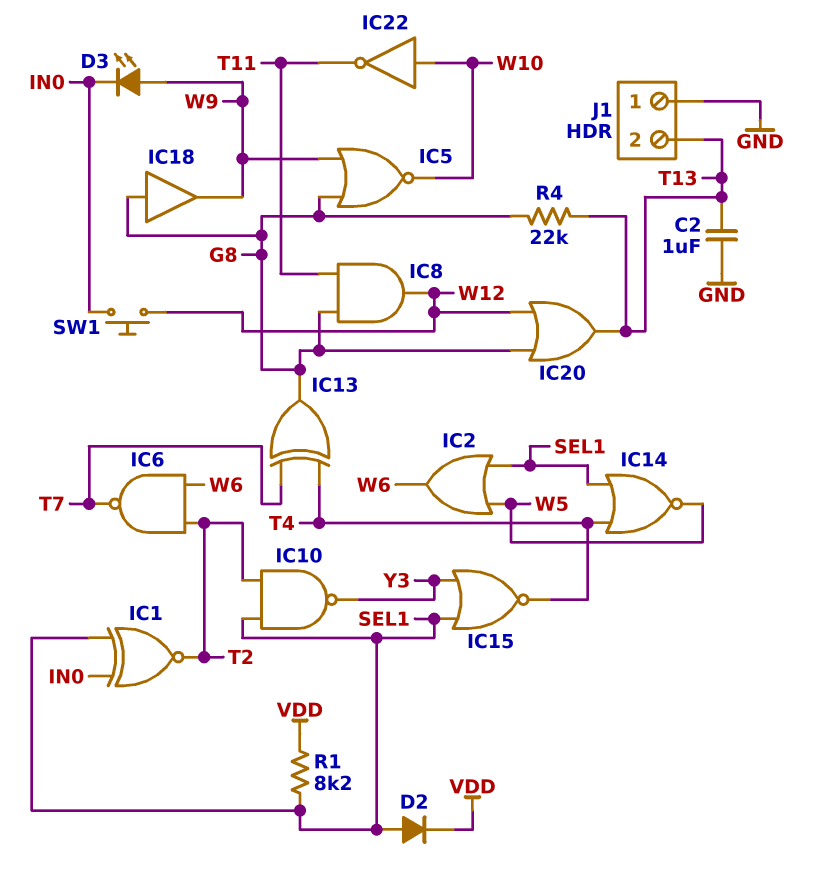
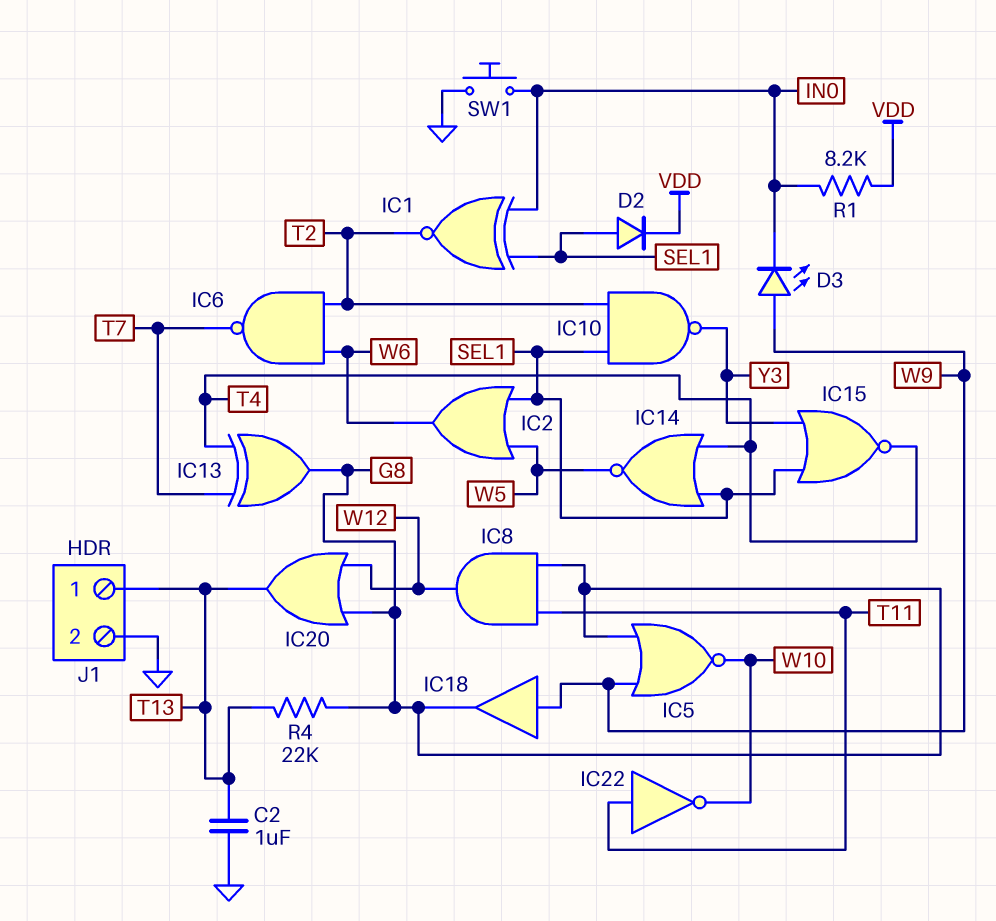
IC18: buffer (in G8, out W9) -> buffer (in W9, out G8)
IC22: NOT (in W10, out T11) -> NOT (in T11, out W10)
J1 pin 1: GND -> T13
J1 pin 2: T13 -> GND
R1: 8.2k (SEL1, VDD) -> 8.2k (IN0, VDD)
SW1: button (IN0, W12) -> button (GND, IN0)

